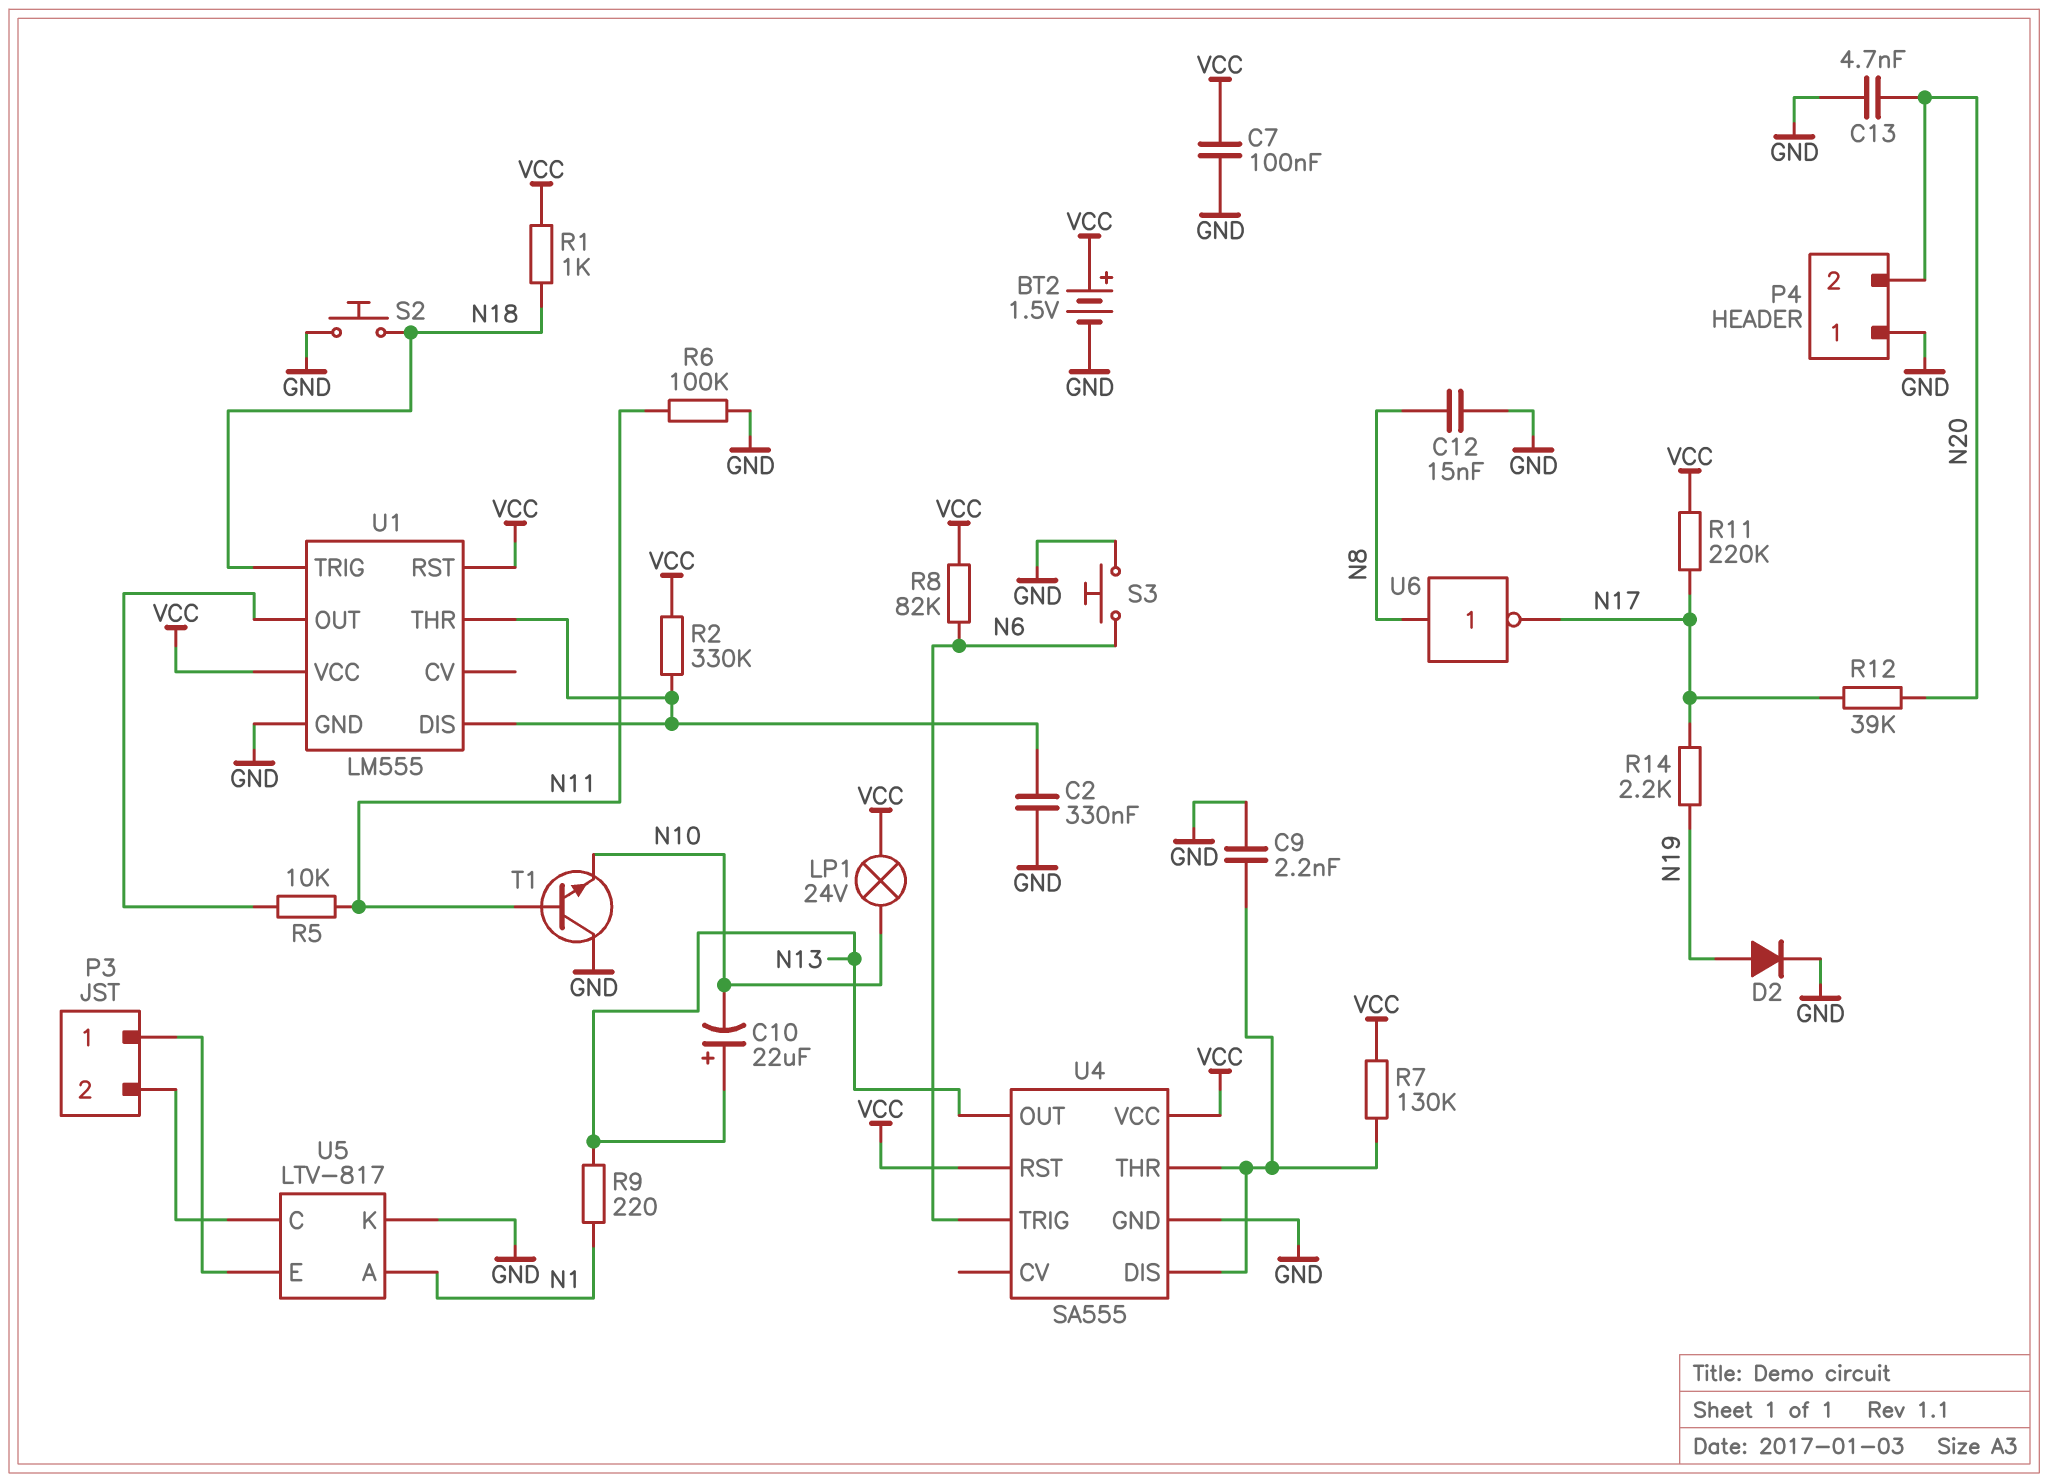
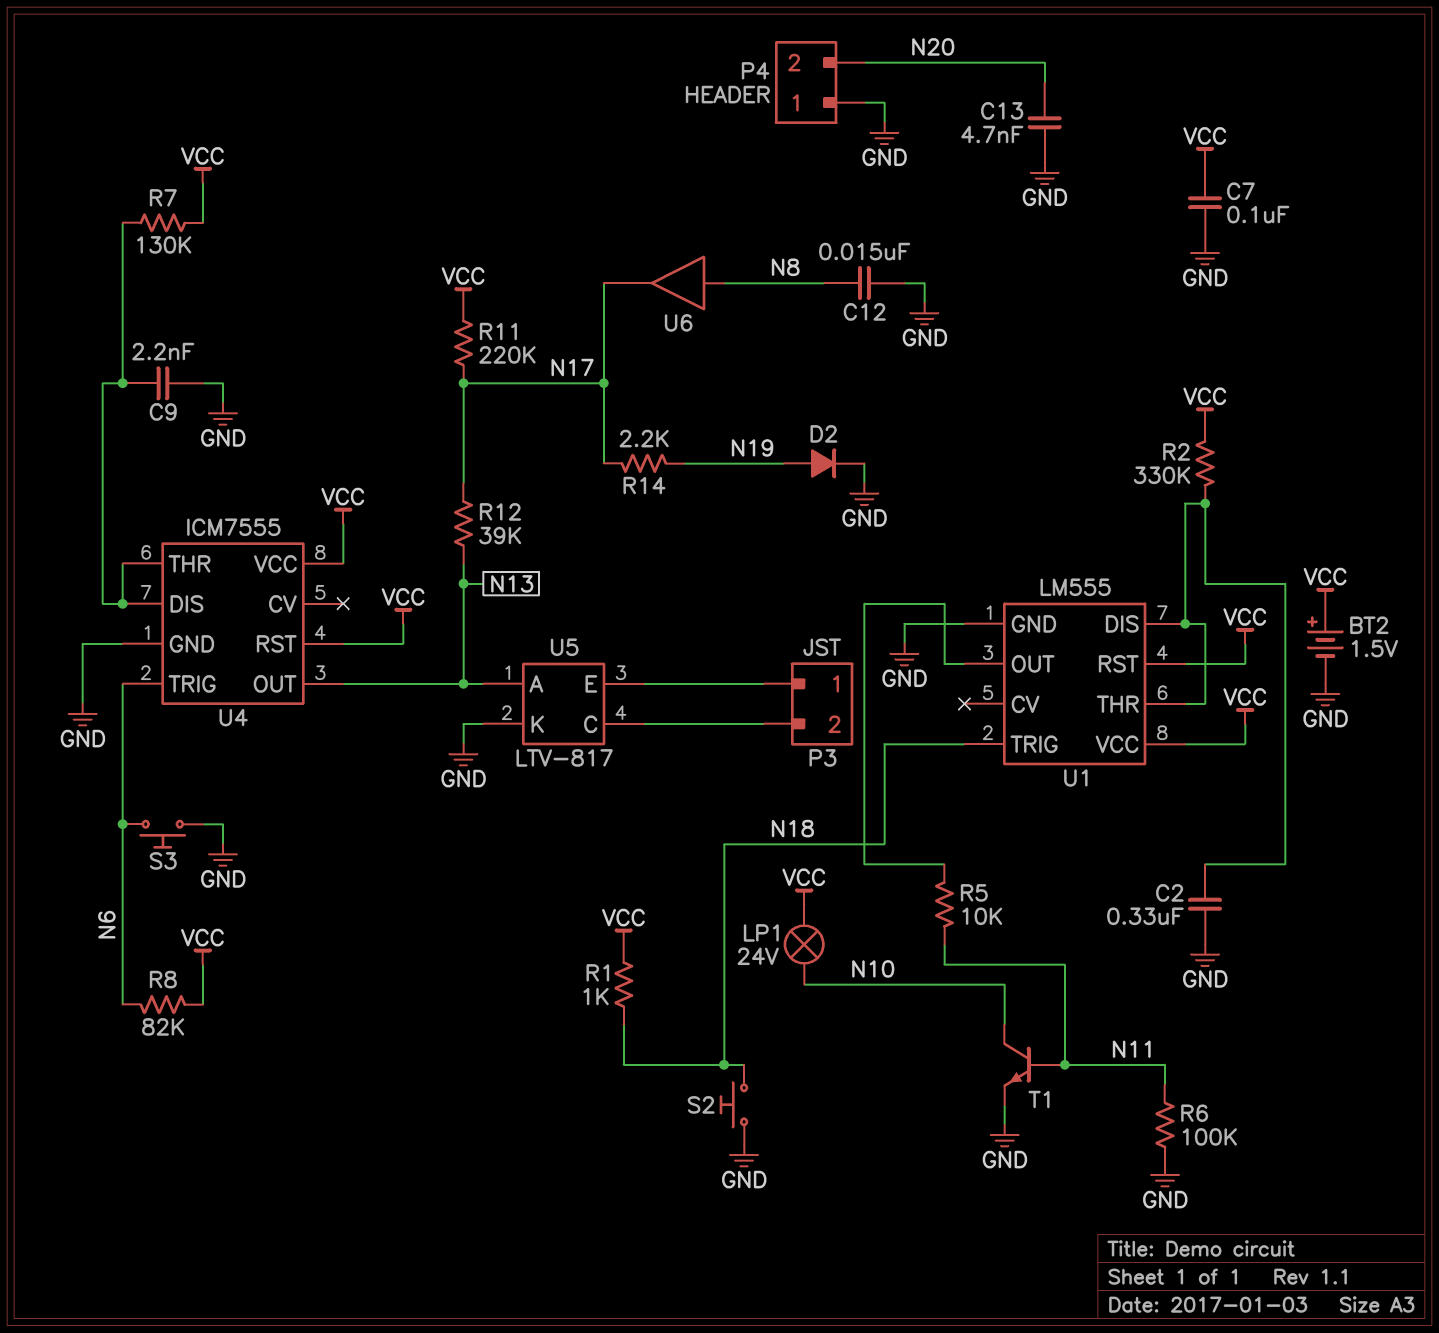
C10: 22uF (plus N13, minus N10) -> none
R9: 220 (N1, N13) -> none
R12: 39k (N17, N20) -> 39k (N13, N17)
T1: NPN (B N11, C GND, E N10) -> NPN (B N11, C N10, E GND)
U4: SA555 -> ICM7555
U5 pin A: N1 -> N13
U6: NOT (in N8, out N17) -> buffer (in N8, out N17)

